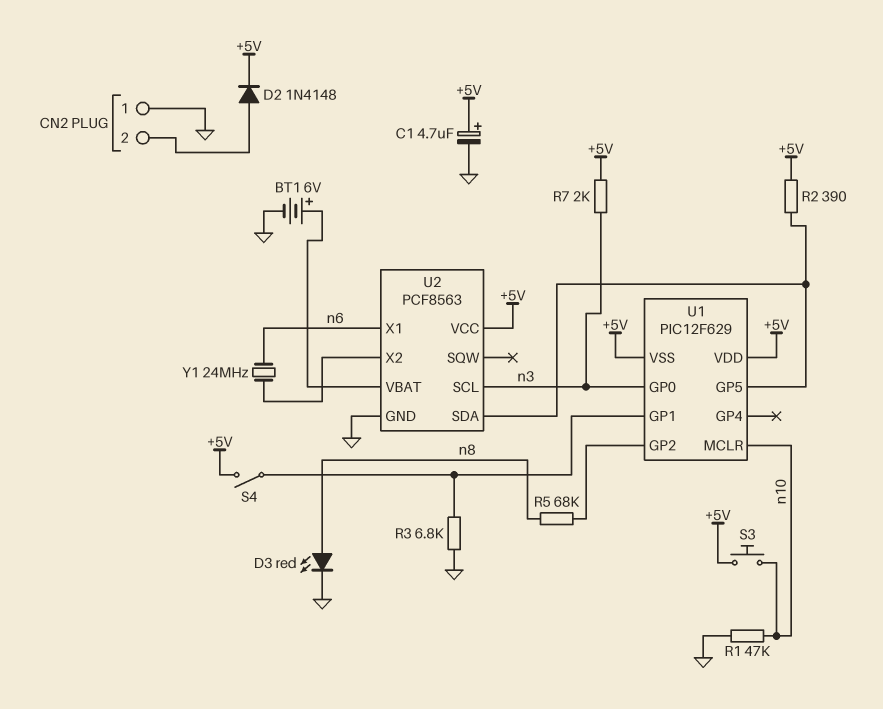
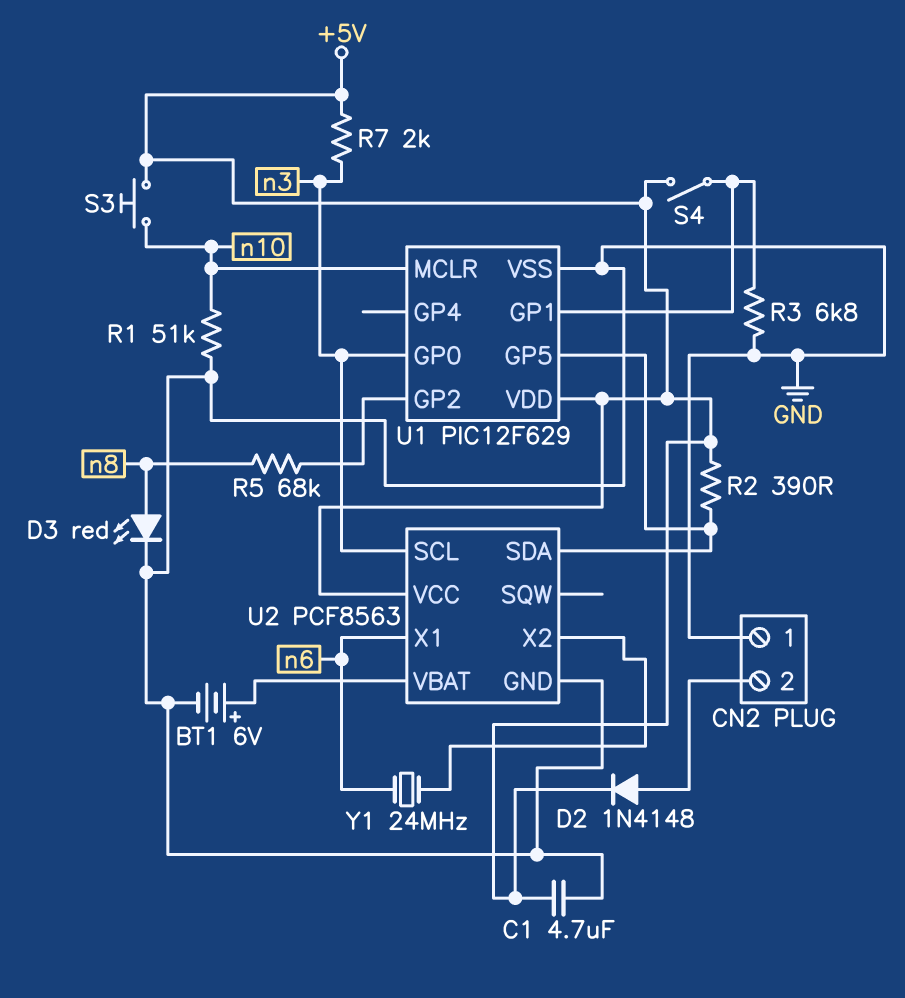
C1: 4.7uF (plus +5V, minus GND) -> 4.7uF (+5V, GND)
R1: 47k (GND, n10) -> 51k (GND, n10)
U1 pin VSS: +5V -> GND

